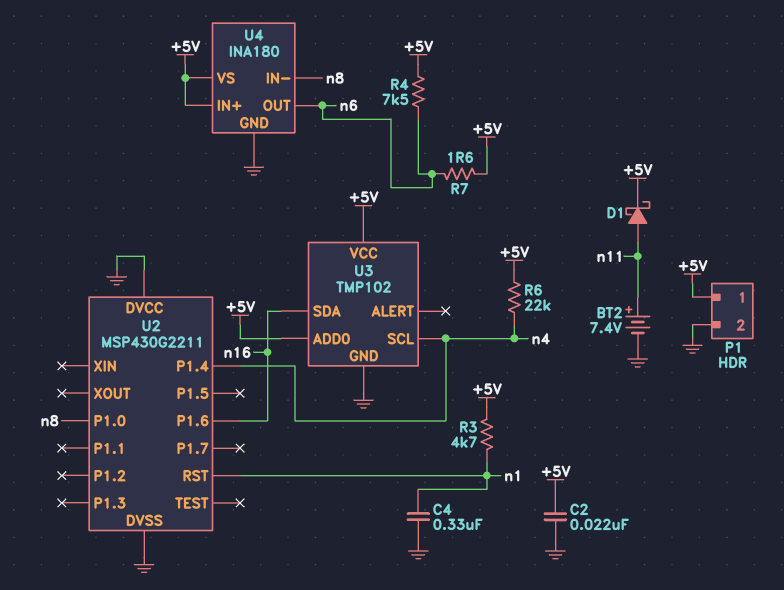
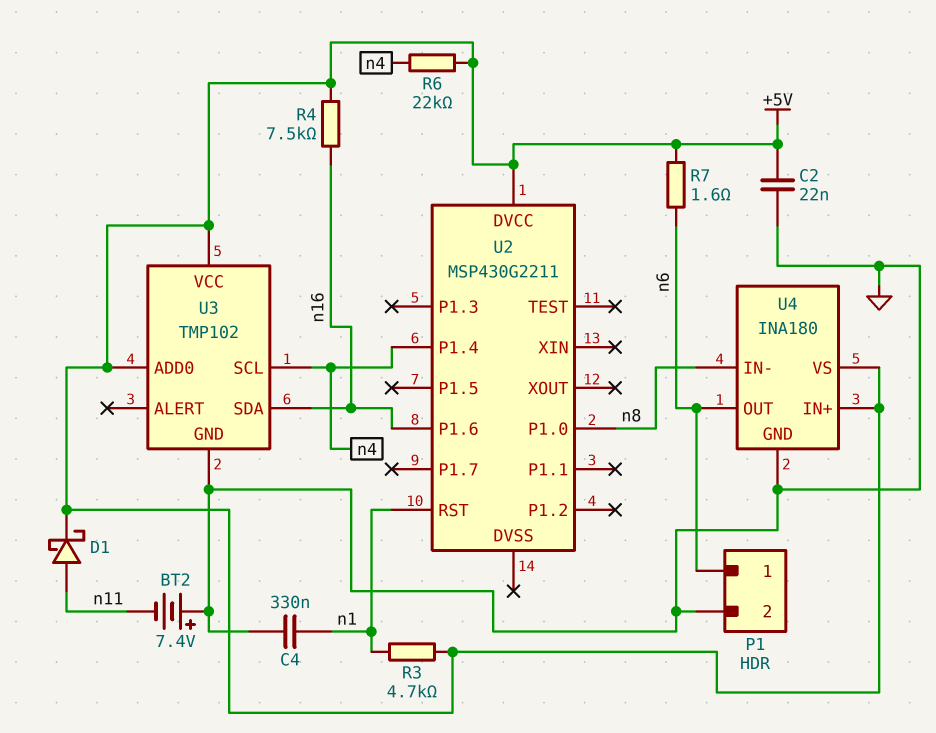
BT2: 7.4V (plus n11, minus GND) -> 7.4V (plus GND, minus n11)
P1 pin 1: +5V -> n6
R4: 7.5k (+5V, n6) -> 7.5k (+5V, n16)
U2 pin DVCC: GND -> +5V
U2 pin DVSS: GND -> none

